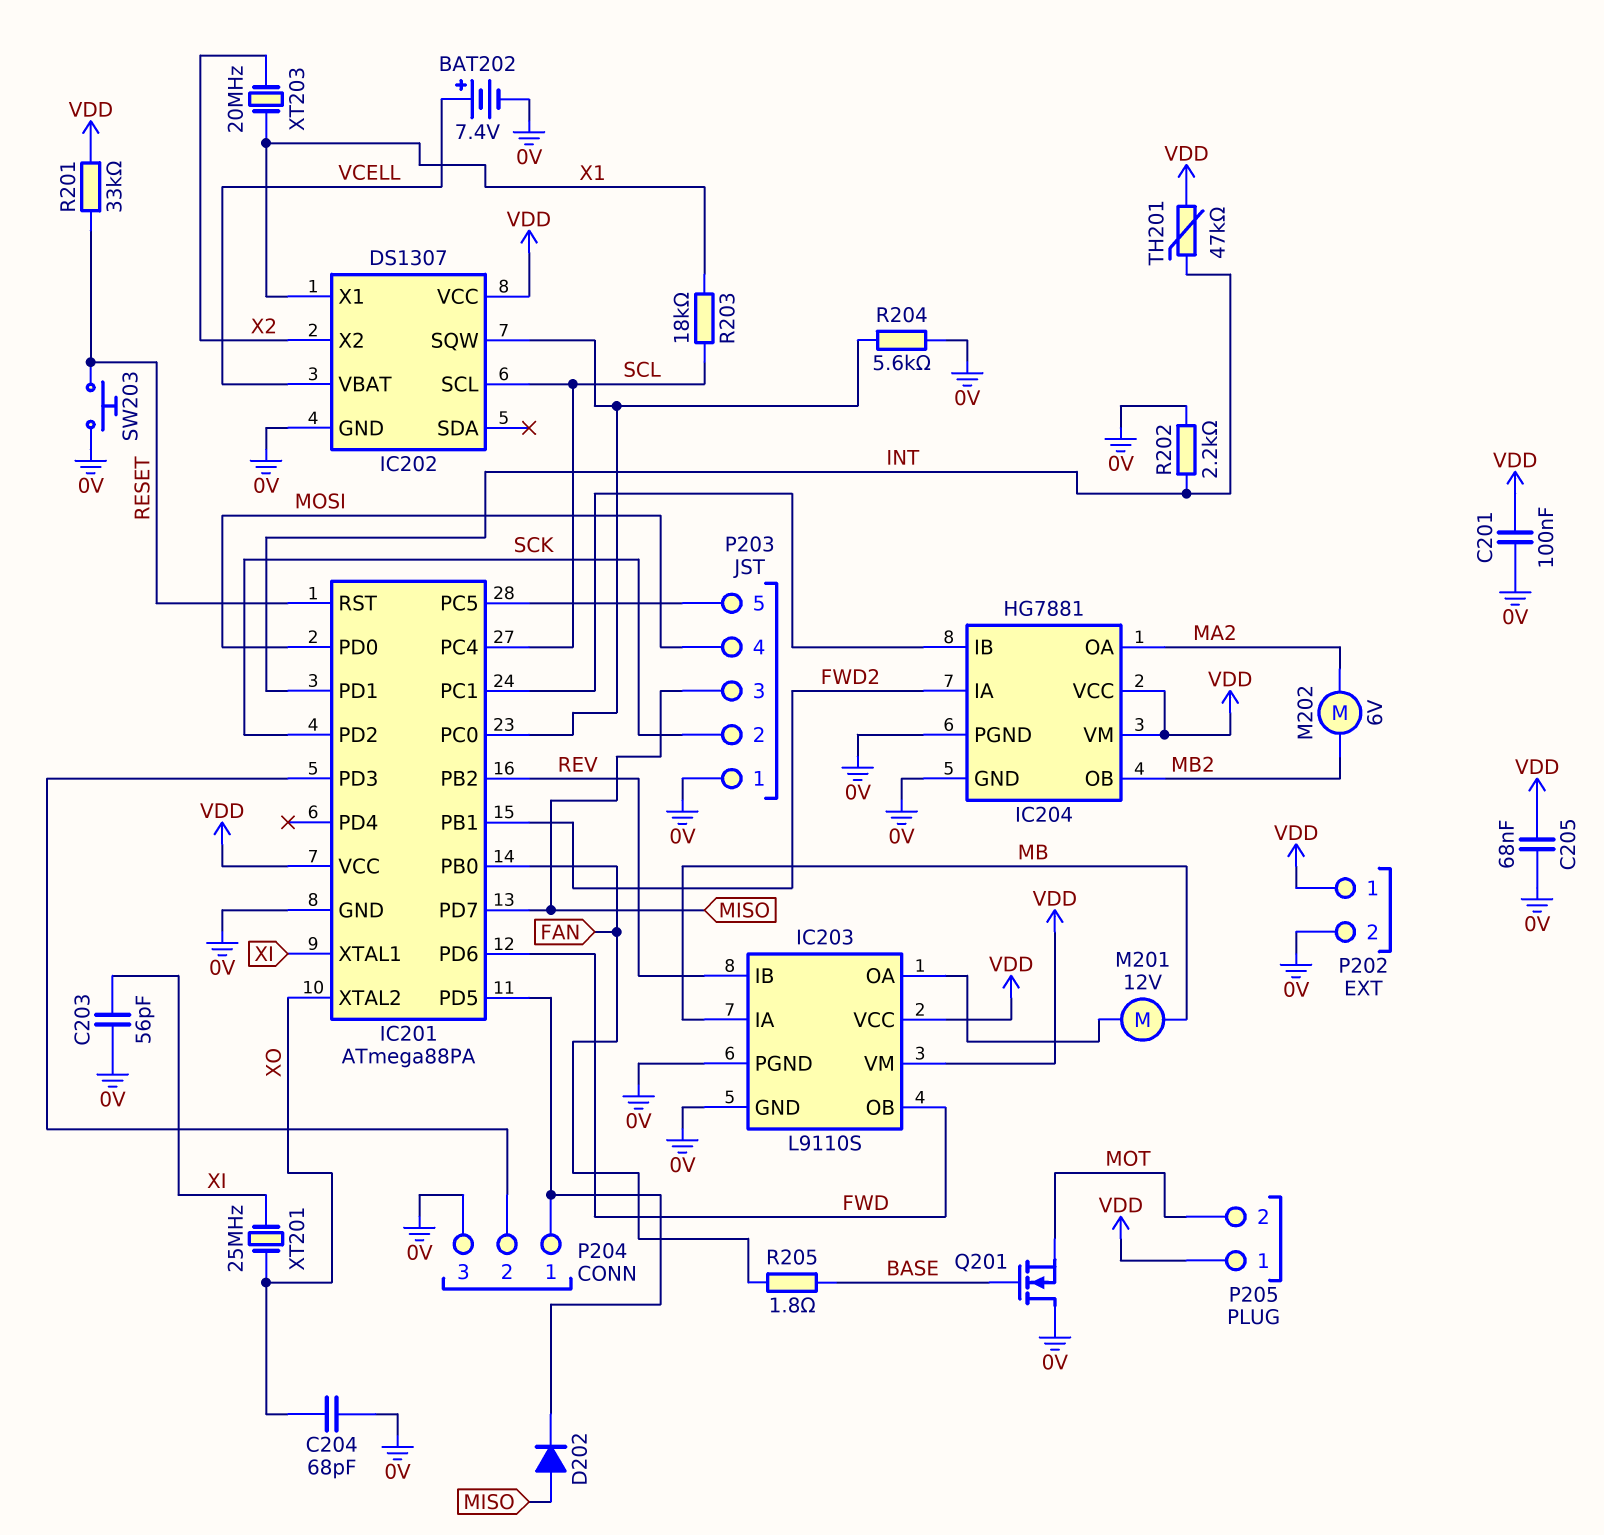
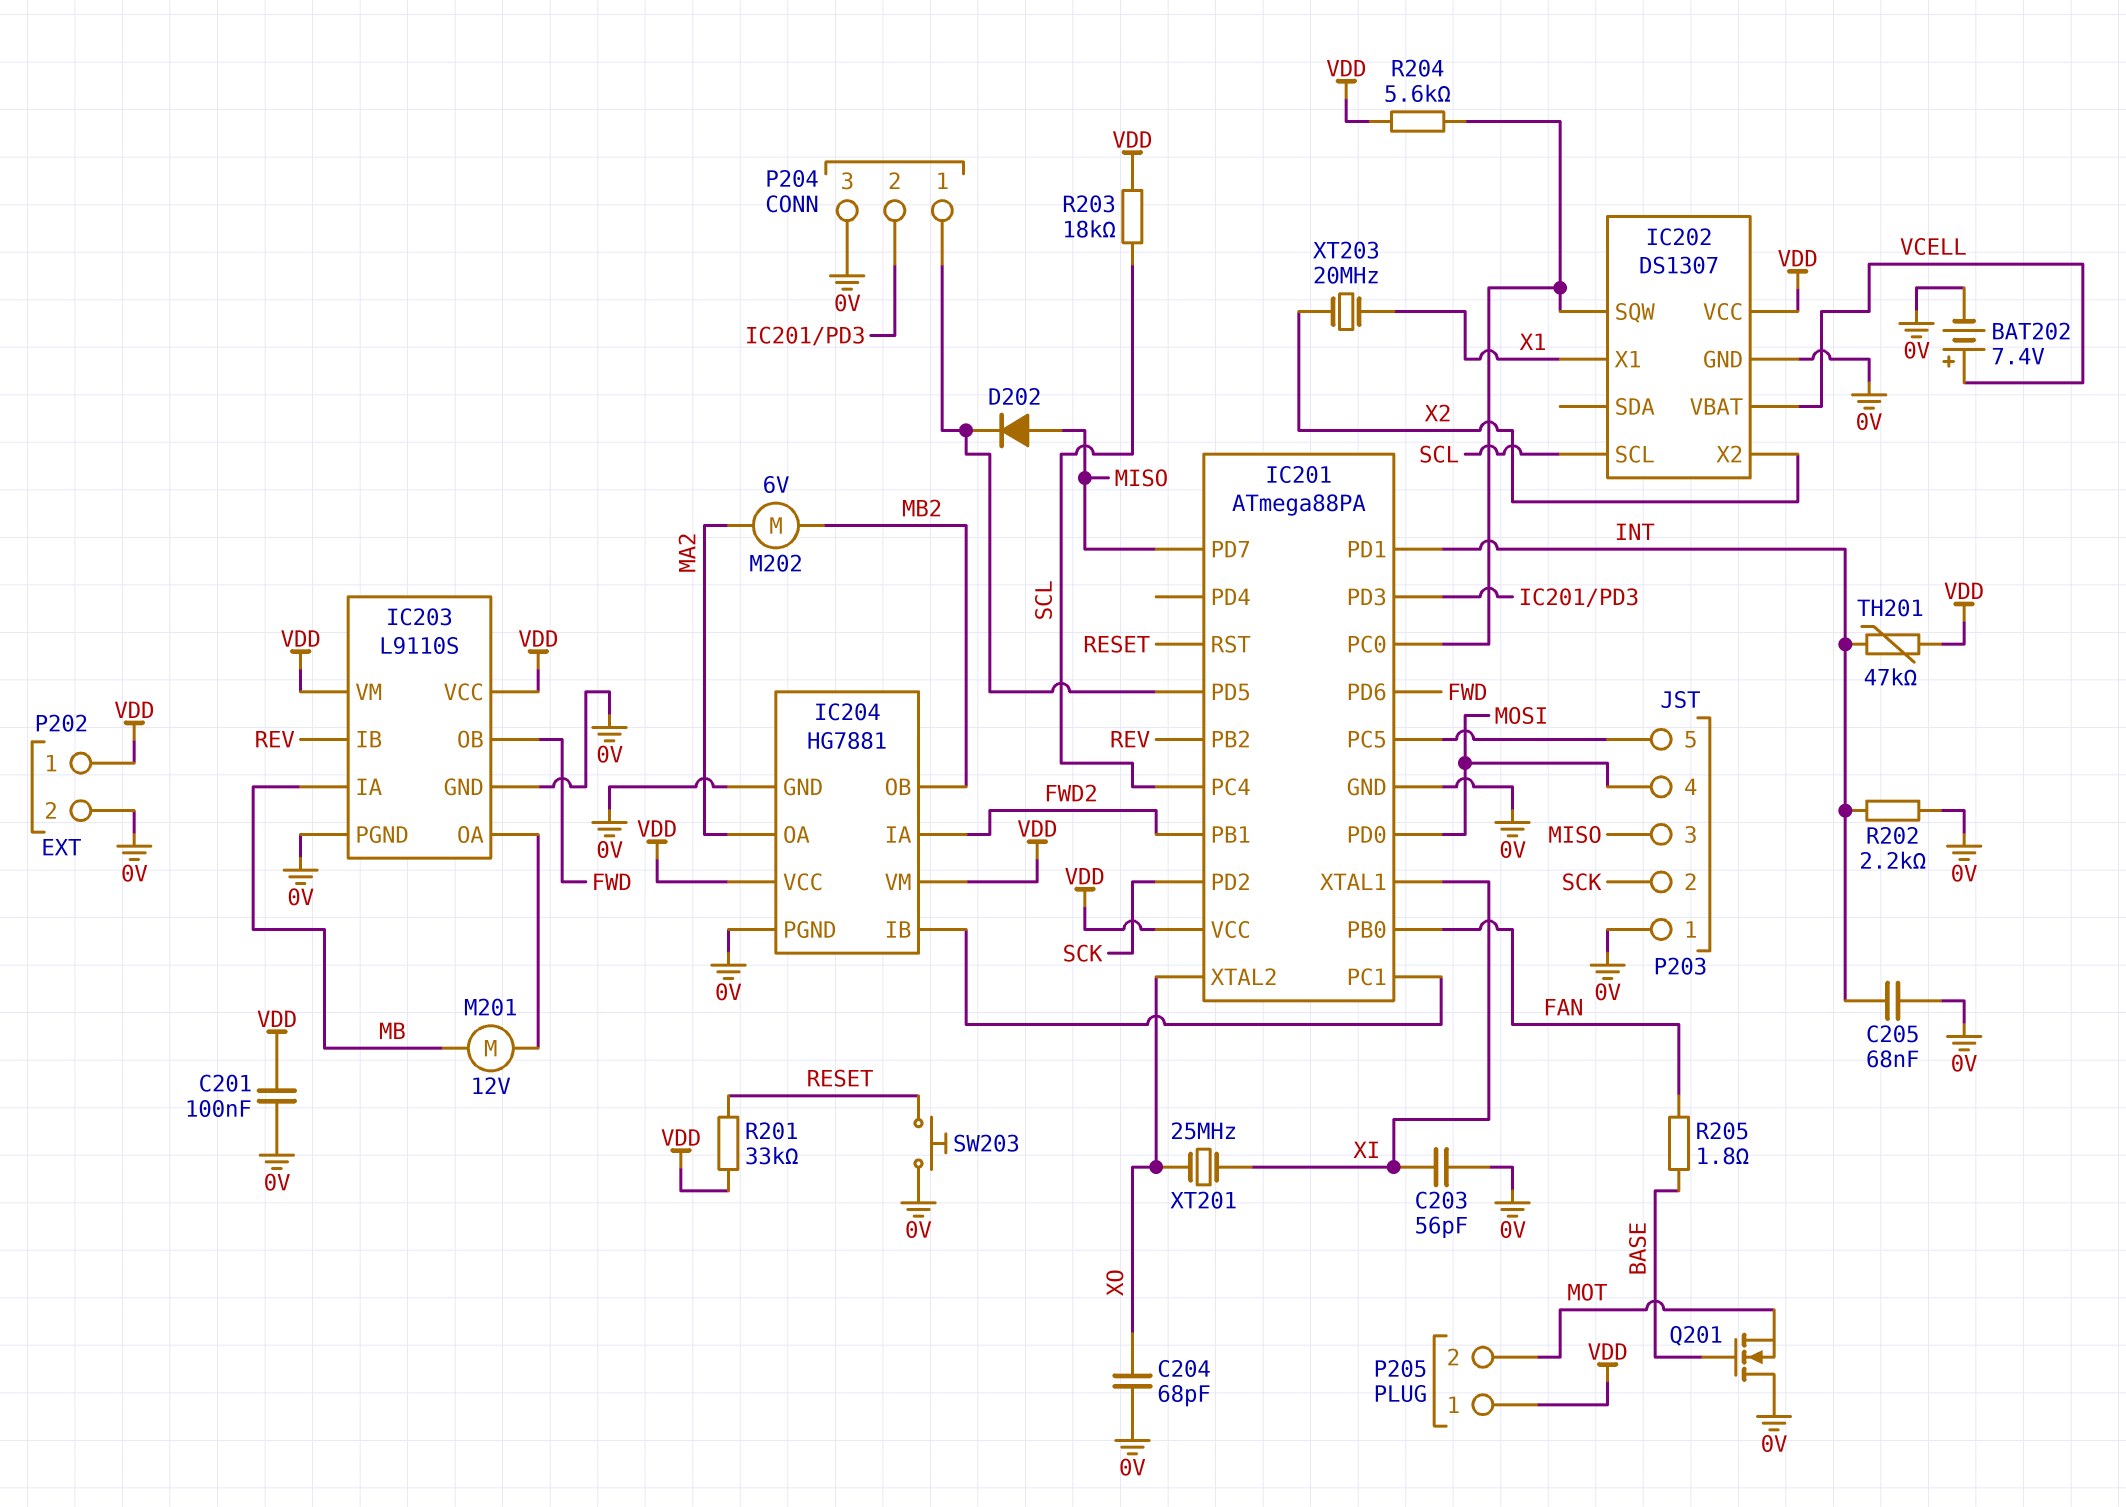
C205: 68nF (0V, VDD) -> 68nF (0V, INT)
R203: 18k (SCL, X1) -> 18k (SCL, VDD)
R204: 5.6k (0V, IC201/PC0) -> 5.6k (IC201/PC0, VDD)

